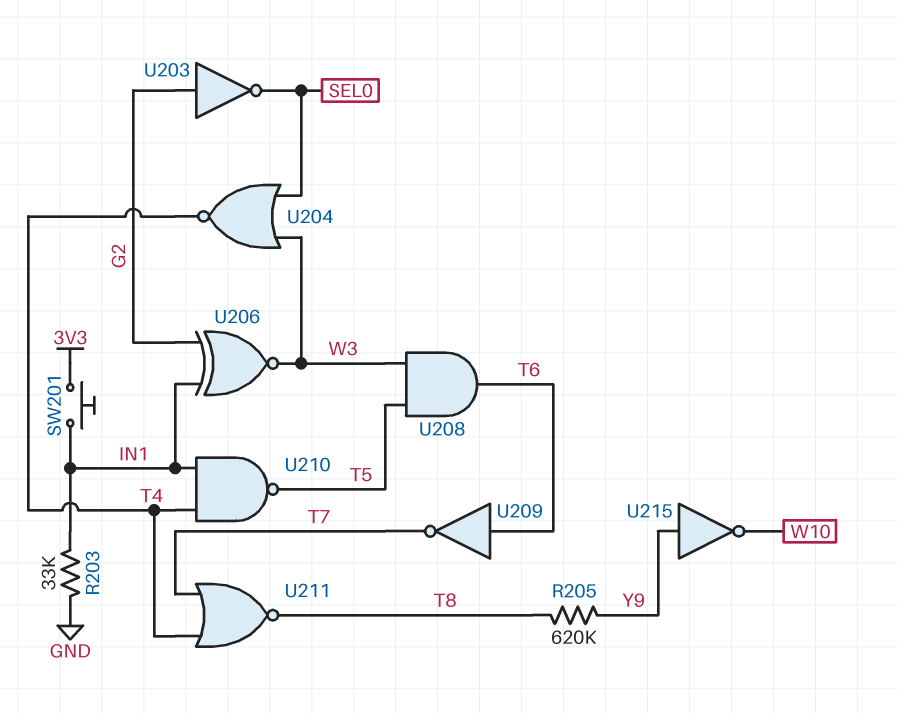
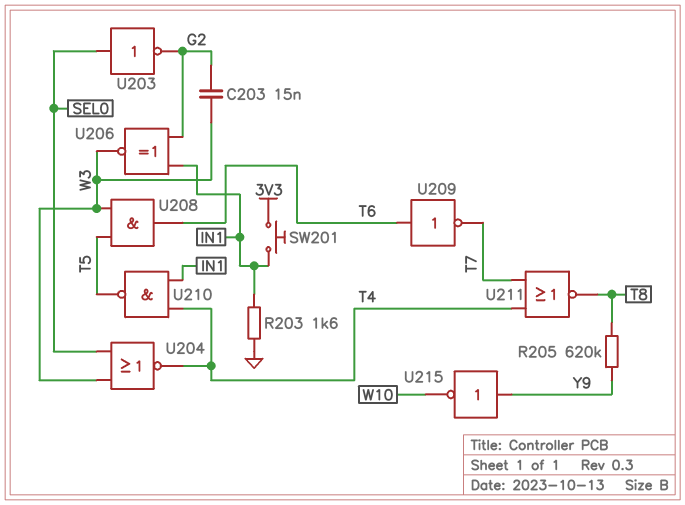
C203: none -> 15nF (G2, W3)
R203: 33k (GND, IN1) -> 1.6k (GND, IN1)
U203: NOT (in G2, out SEL0) -> NOT (in SEL0, out G2)

